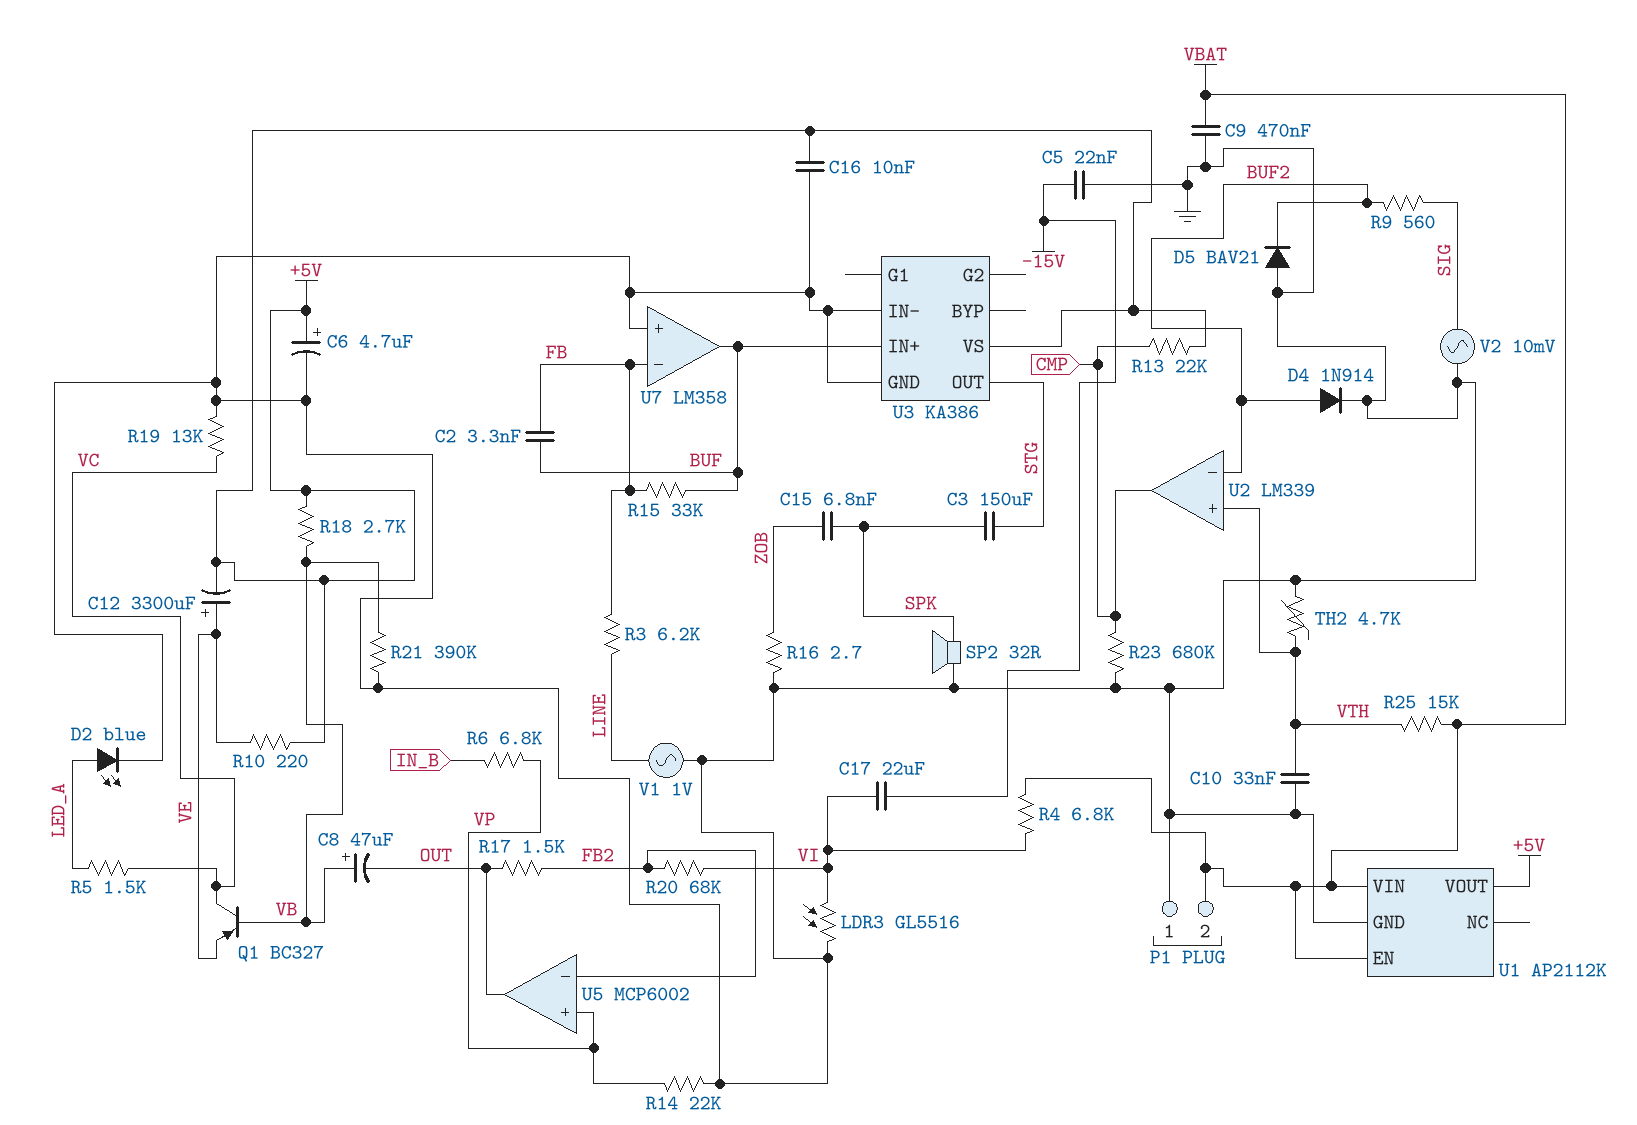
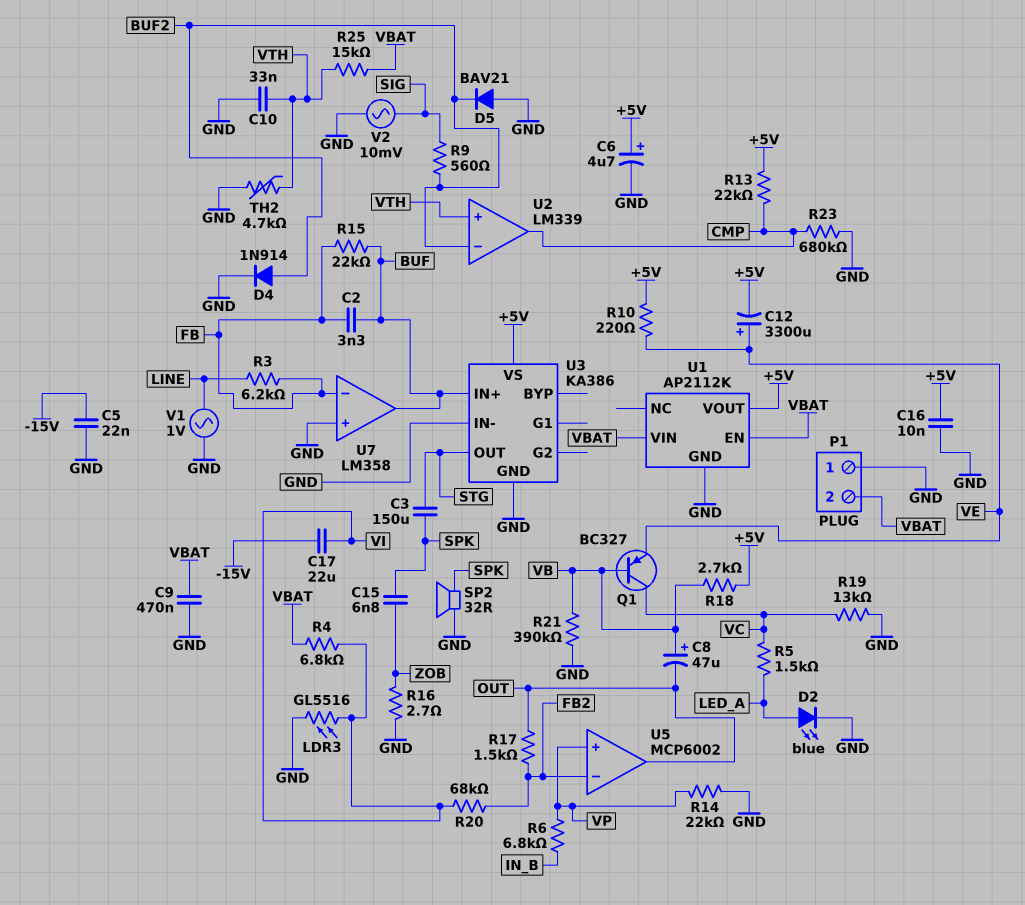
R15: 33k (BUF, FB) -> 22k (BUF, FB)

